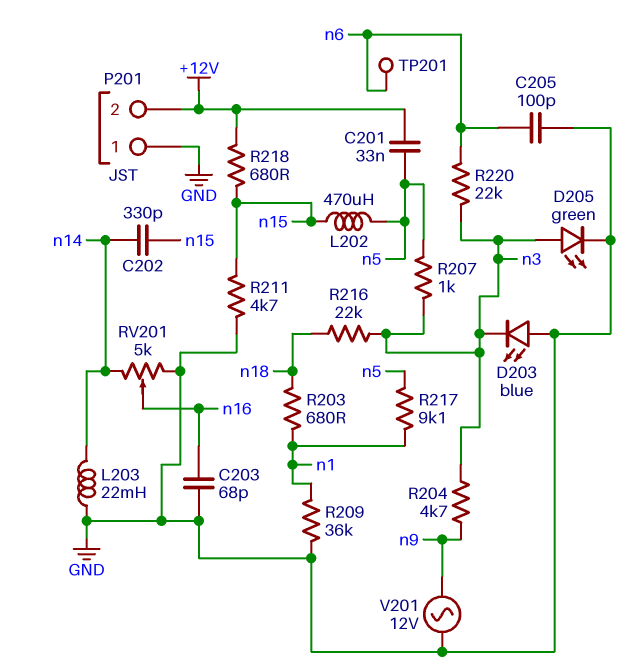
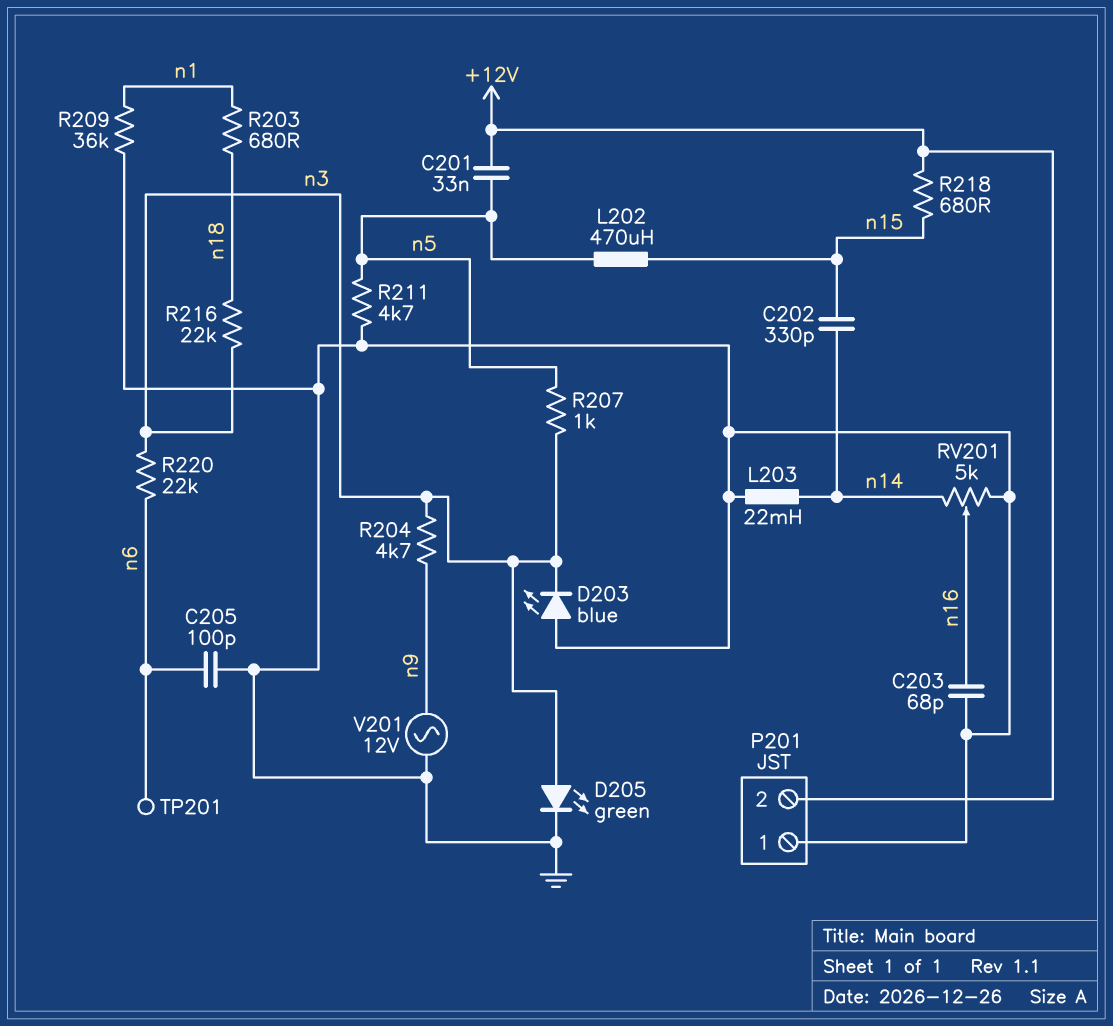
R211: 4.7k (GND, n15) -> 4.7k (GND, n5)
R217: 9.1k (n1, n5) -> none

